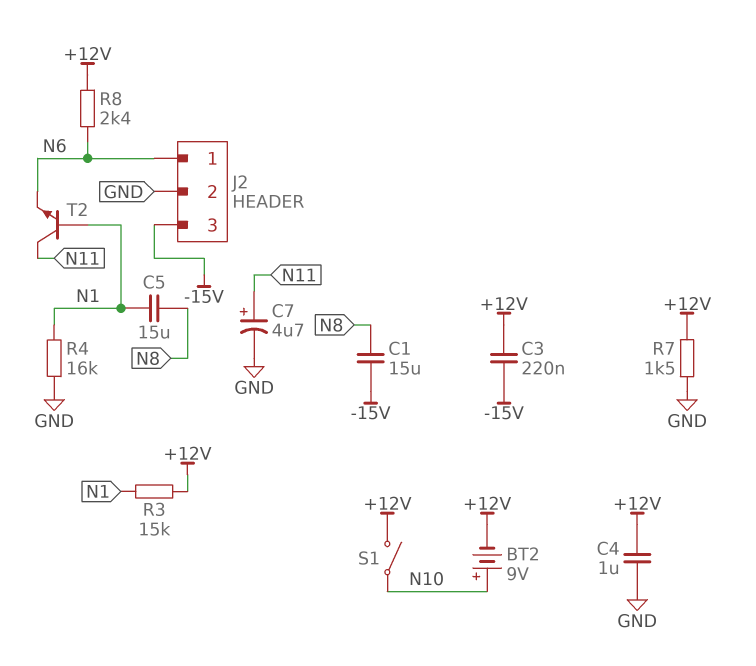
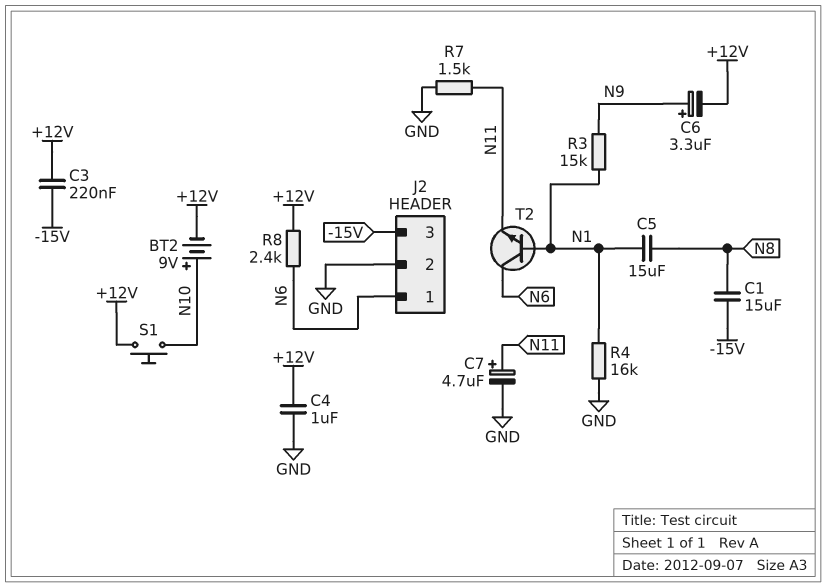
C6: none -> 3.3uF (plus N9, minus +12V)
R3: 15k (+12V, N1) -> 15k (N1, N9)
R7: 1.5k (+12V, GND) -> 1.5k (GND, N11)
S1: switch (+12V, N10) -> button (+12V, N10)
T2: NPN (B N1, C N11, E N6) -> NPN (B N1, C N6, E N11)

